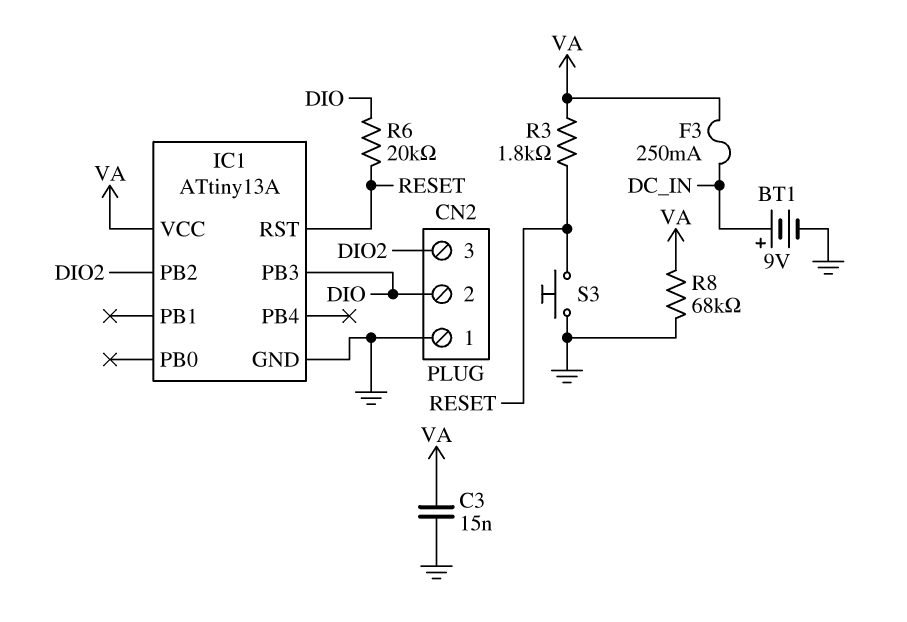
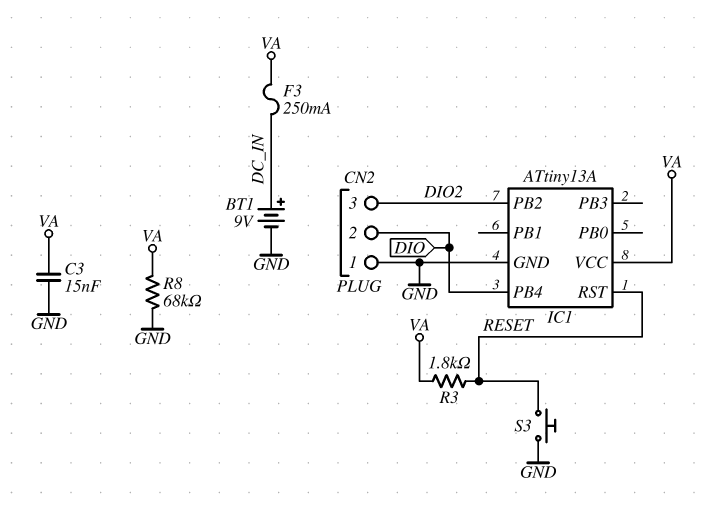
IC1 pin PB3: DIO -> none
IC1 pin PB4: none -> DIO
R6: 20k (DIO, RESET) -> none

